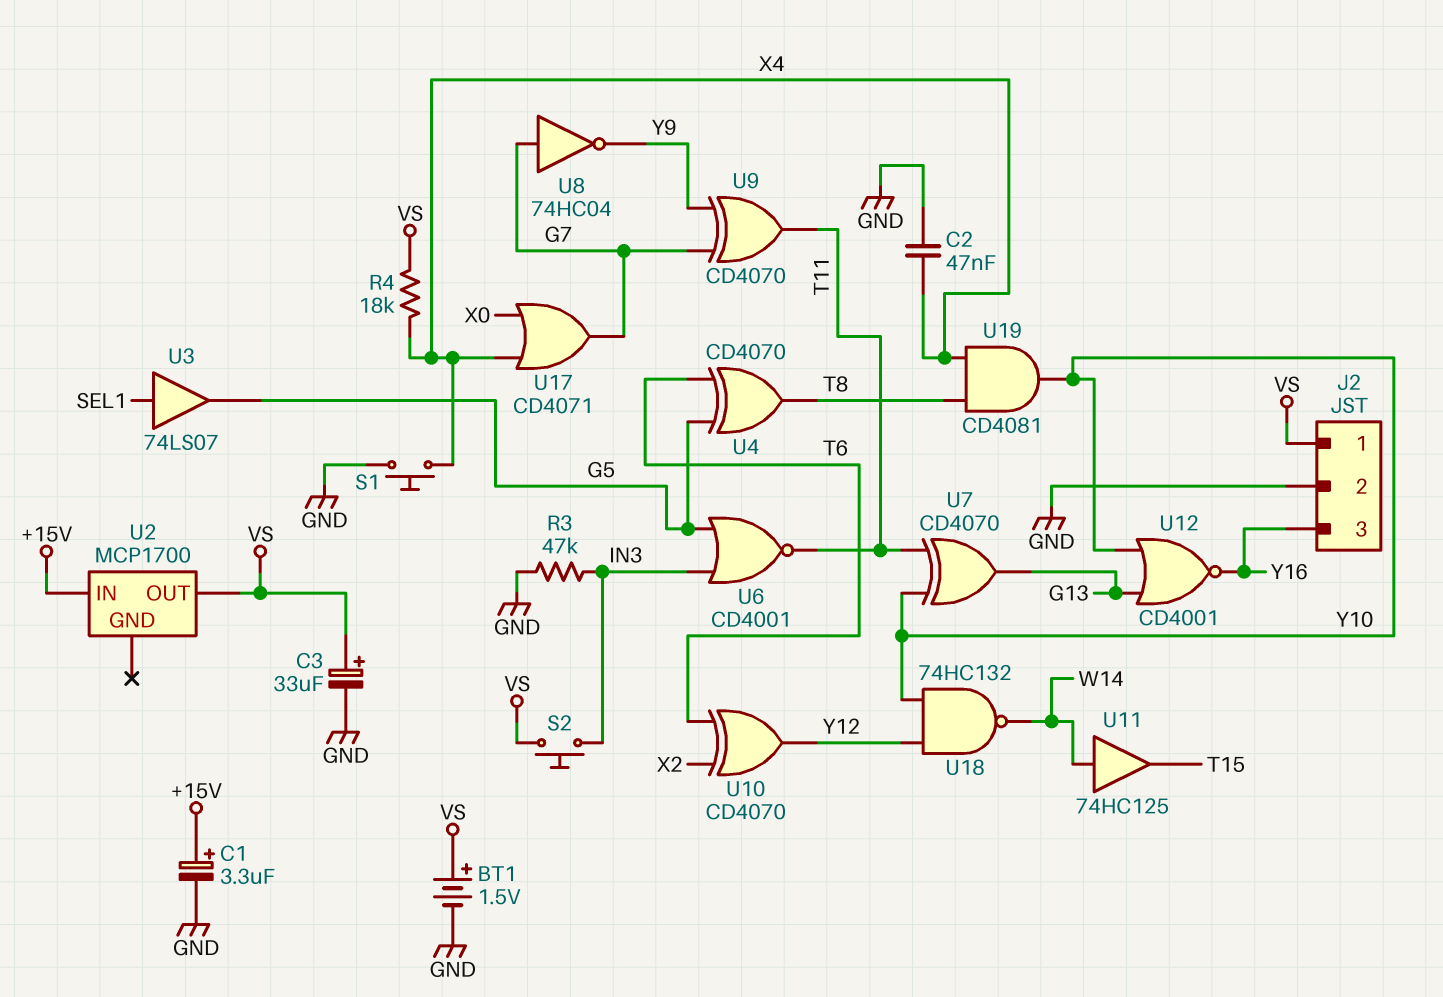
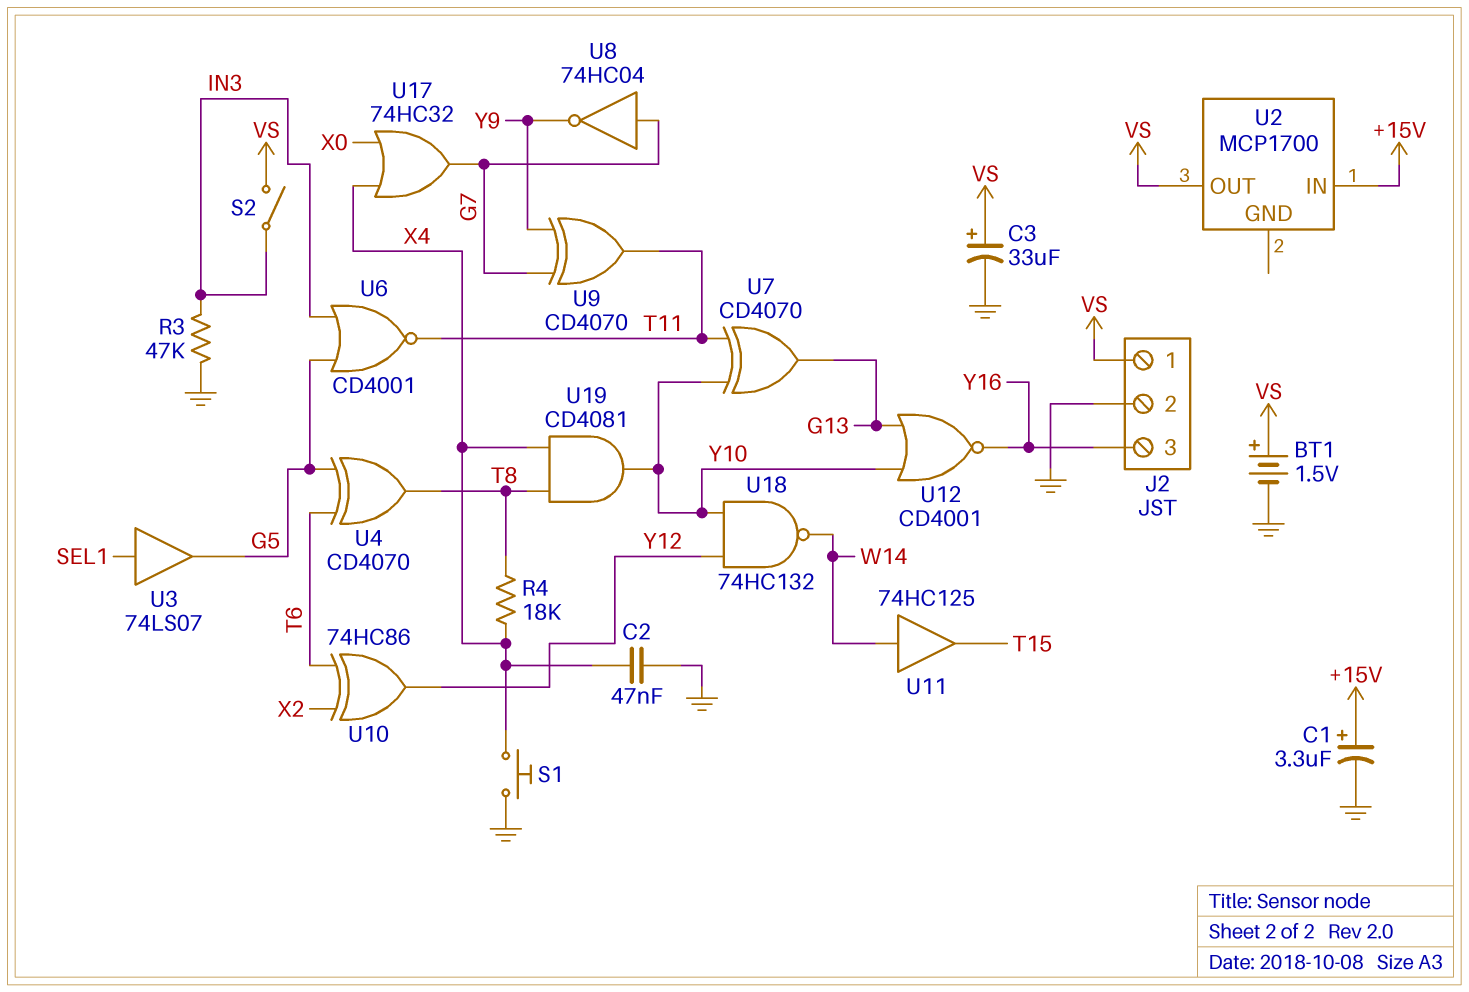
R4: 18k (VS, X4) -> 18k (T8, X4)
S2: button (IN3, VS) -> switch (IN3, VS)
U10: XOR CD4070 (in T6, in X2, out Y12) -> XOR 74HC86 (in T6, in X2, out Y12)
U17: OR CD4071 (in X0, in X4, out G7) -> OR 74HC32 (in X0, in X4, out G7)

